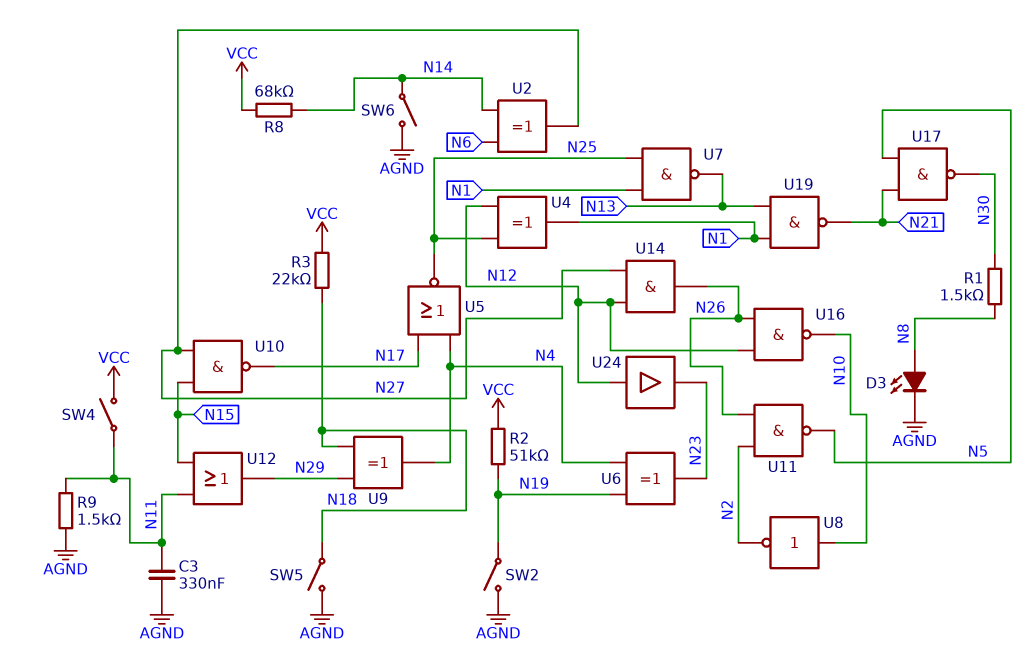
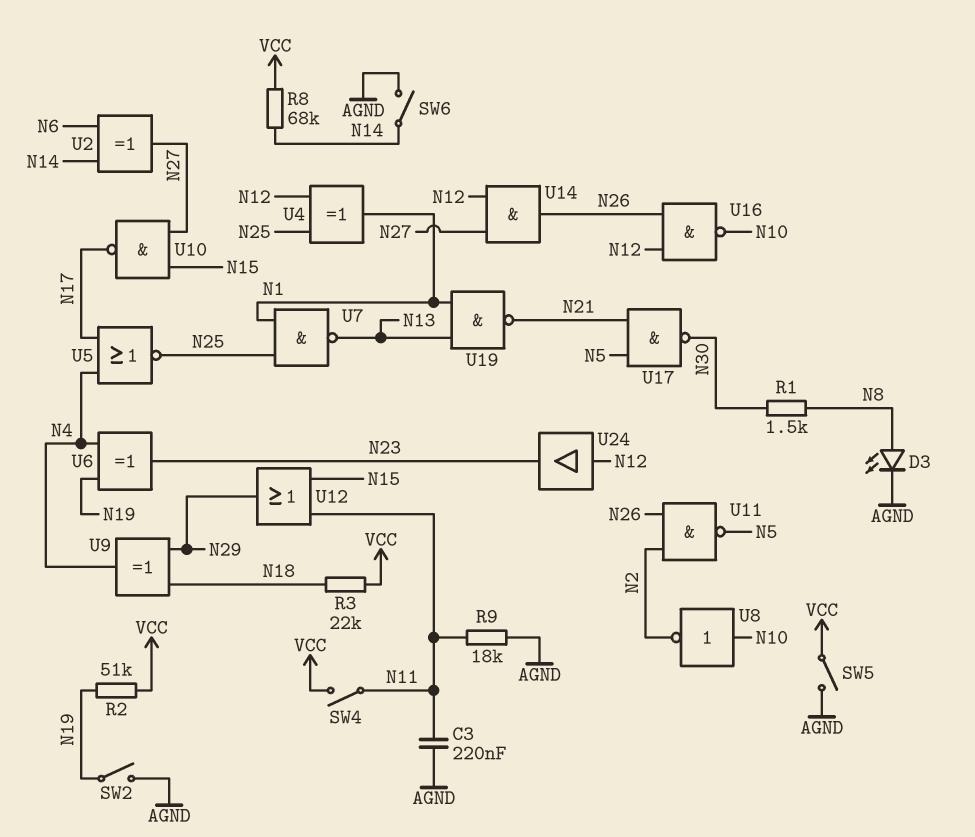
C3: 330nF (AGND, N11) -> 220nF (AGND, N11)
R9: 1.5k (AGND, N11) -> 18k (AGND, N11)
SW5: switch (AGND, N18) -> switch (AGND, VCC)

